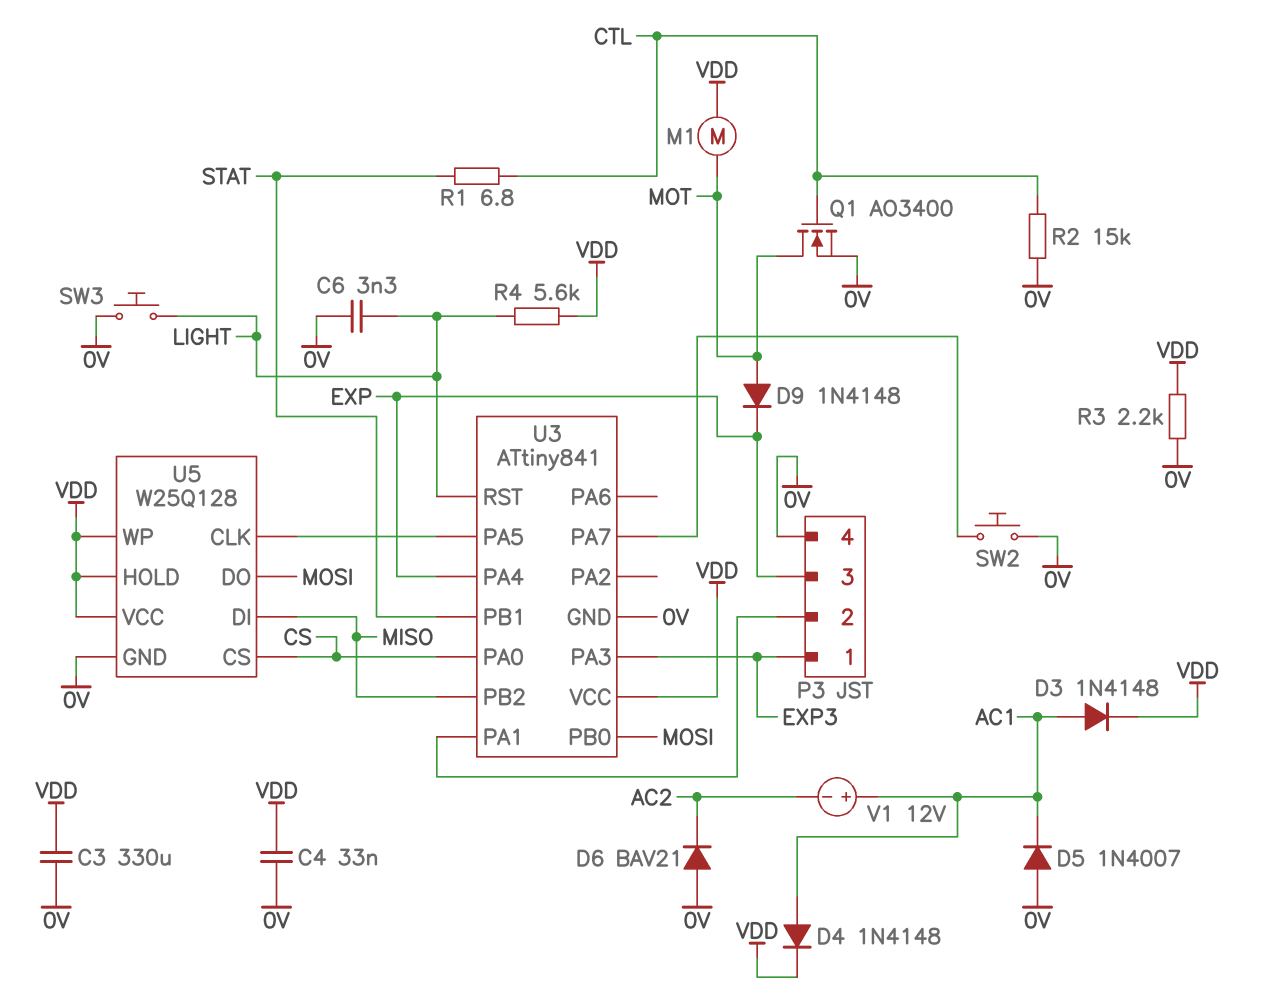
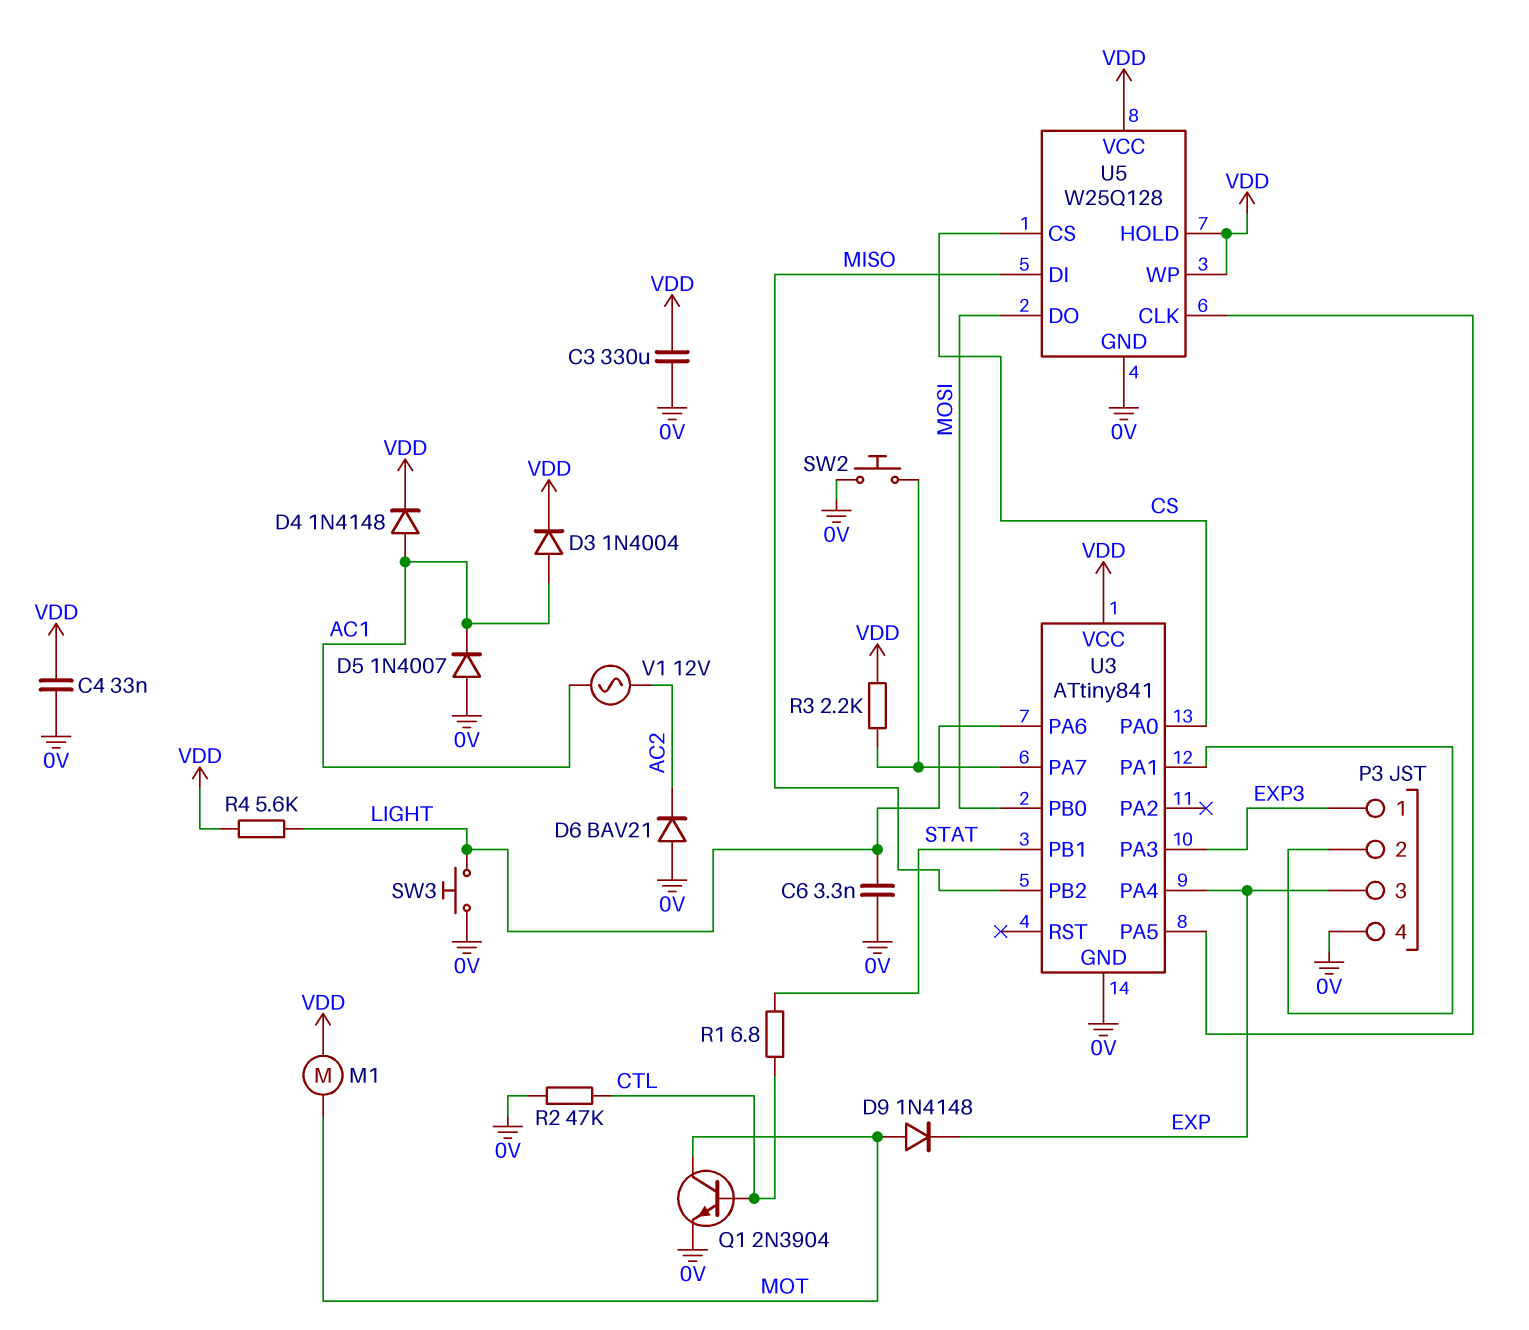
D3: diode 1N4148 (A AC1, K VDD) -> diode 1N4004 (A AC1, K VDD)
Q1: NMOS AO3400 (G CTL, D MOT, S 0V) -> NPN 2N3904 (B CTL, C MOT, E 0V)
R2: 15k (0V, CTL) -> 47k (0V, CTL)
R3: 2.2k (0V, VDD) -> 2.2k (U3/PA7, VDD)
U3 pin PA6: none -> LIGHT
U3 pin RST: LIGHT -> none
V1: 12V (plus AC1, minus AC2) -> AC 12V (AC1, AC2)

